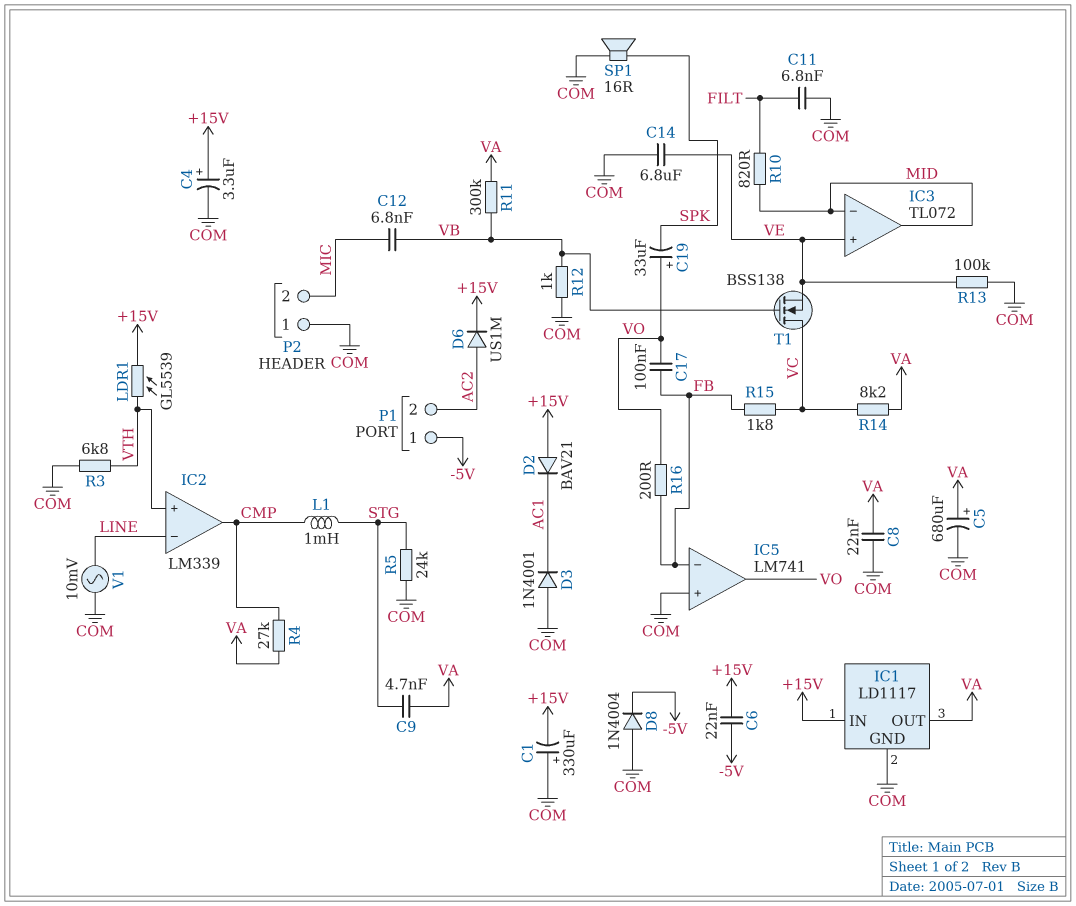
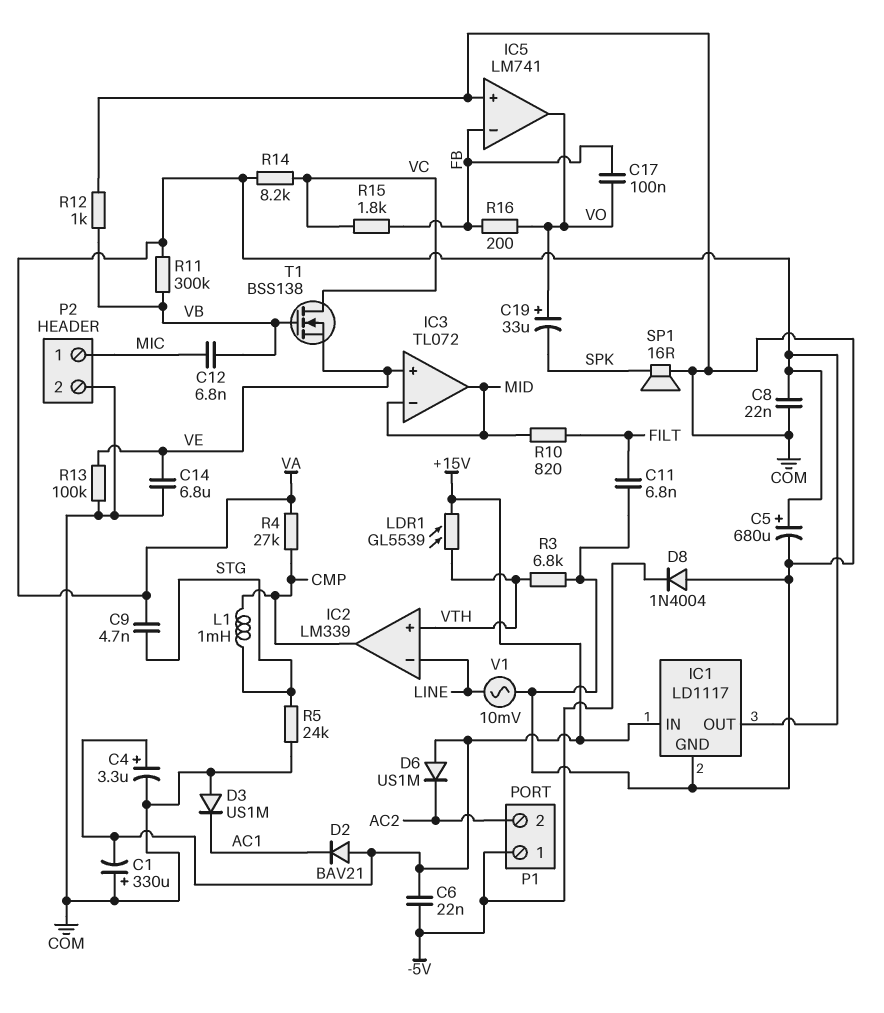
D3: diode 1N4001 (A COM, K AC1) -> diode US1M (A COM, K AC1)
D6: diode US1M (A AC2, K +15V) -> diode US1M (A +15V, K AC2)
P2 pin 1: COM -> MIC
P2 pin 2: MIC -> COM

